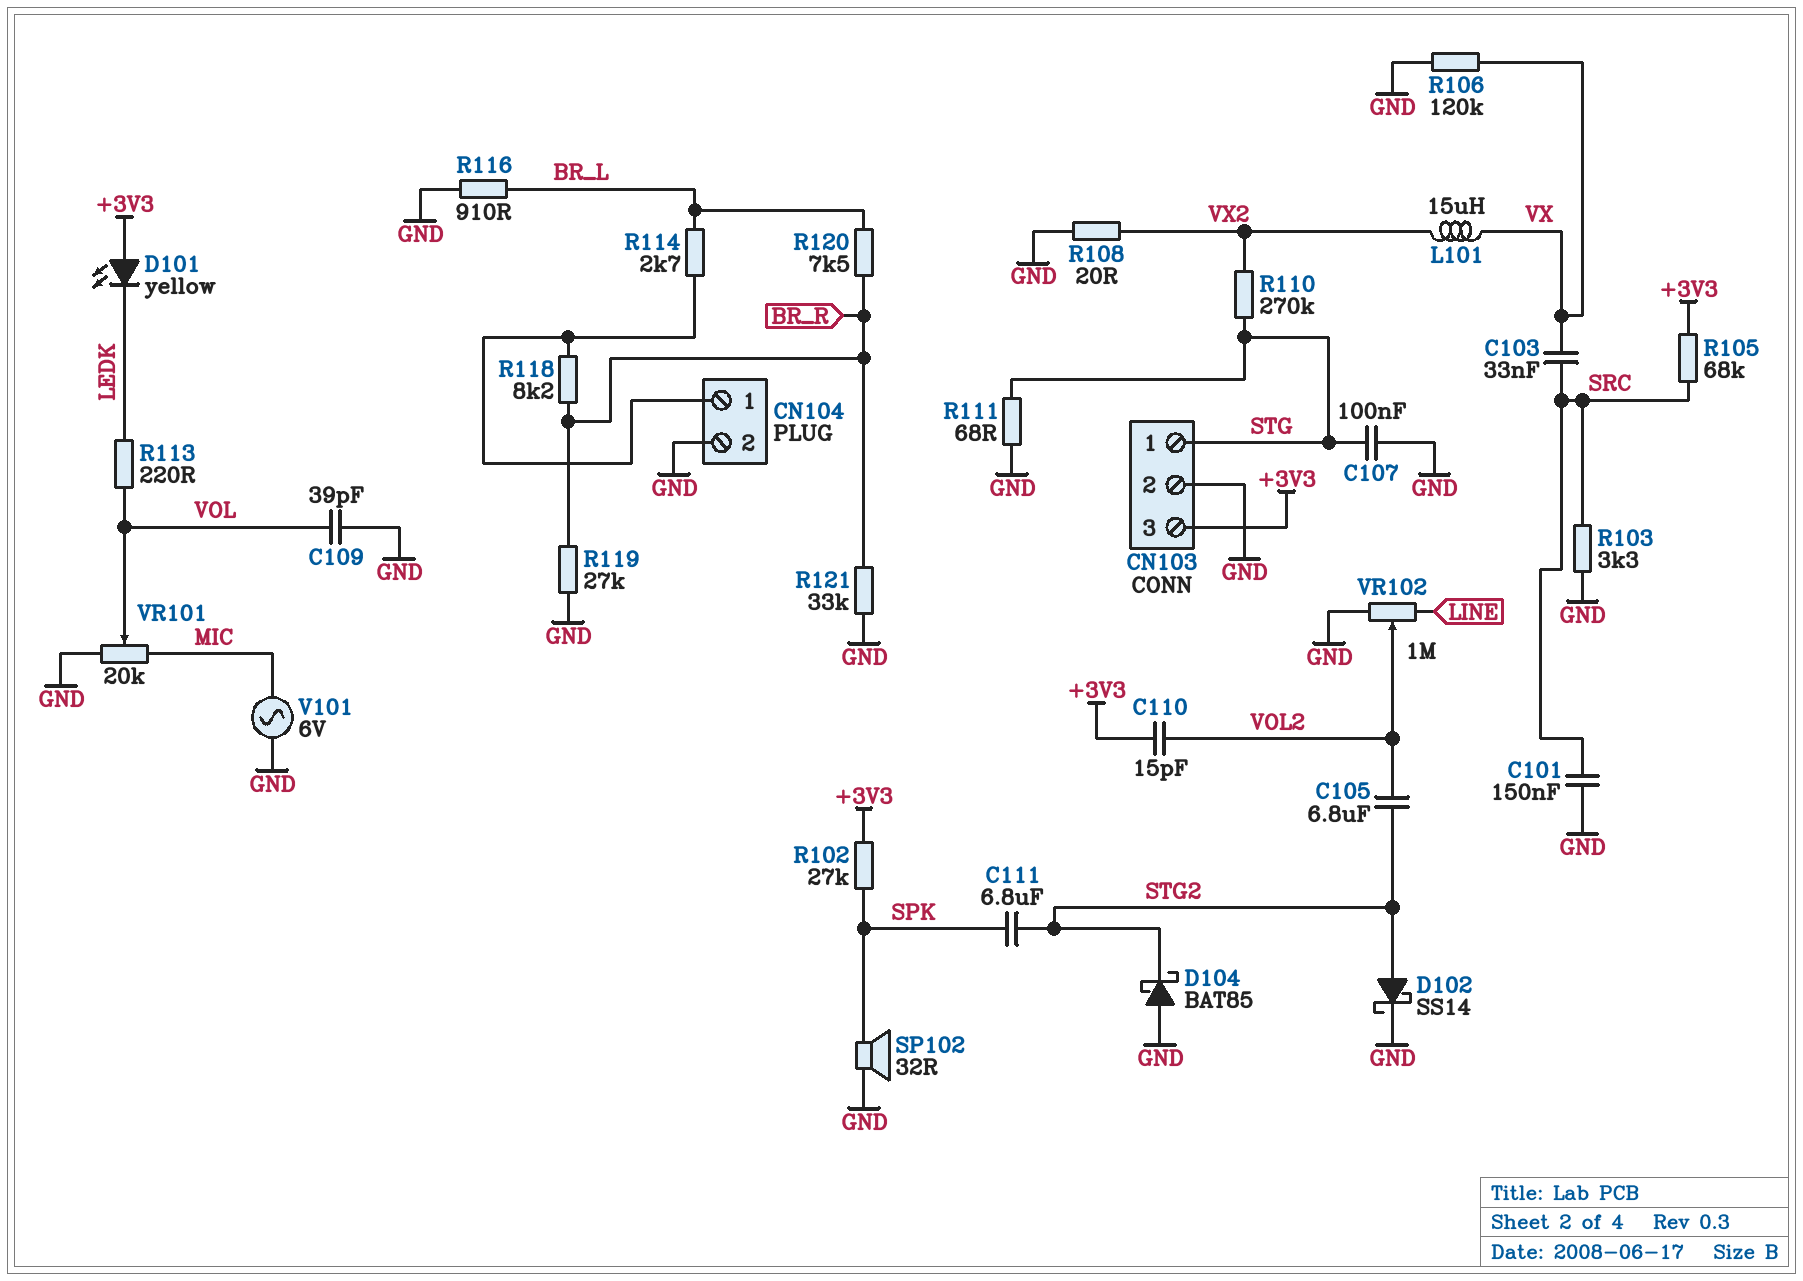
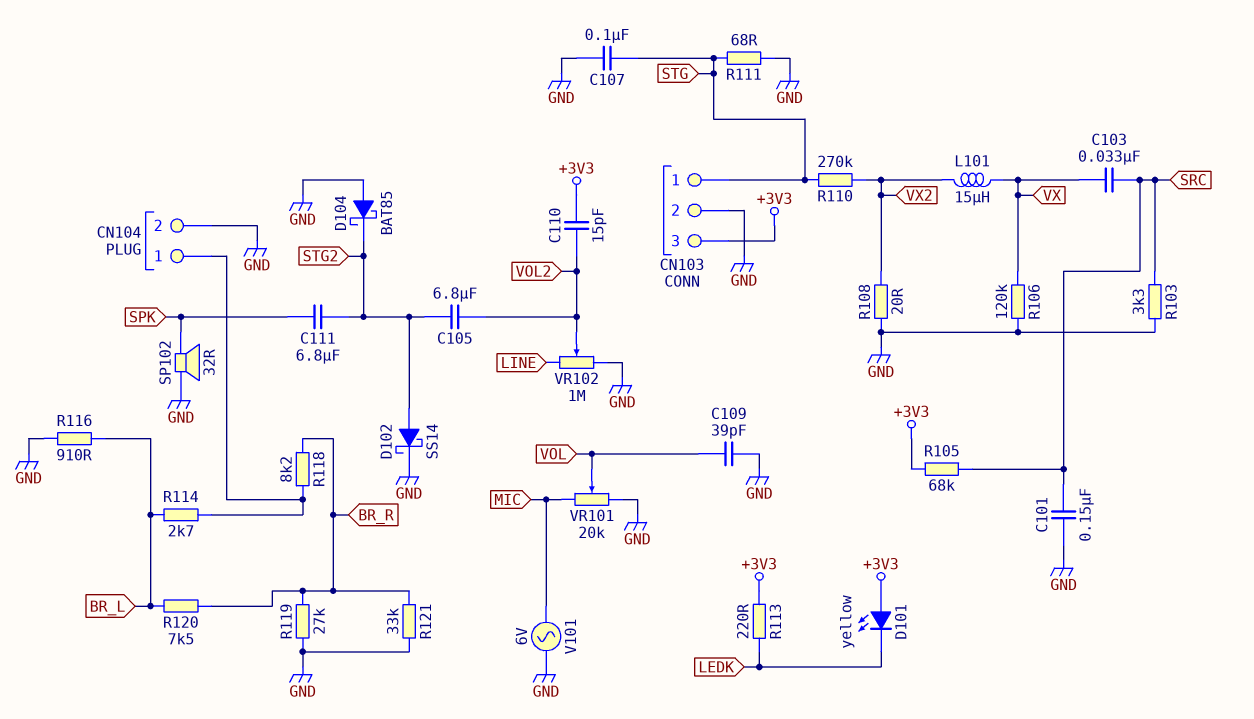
R102: 27k (+3V3, SPK) -> none
R113: 220 (LEDK, VOL) -> 220 (+3V3, LEDK)

